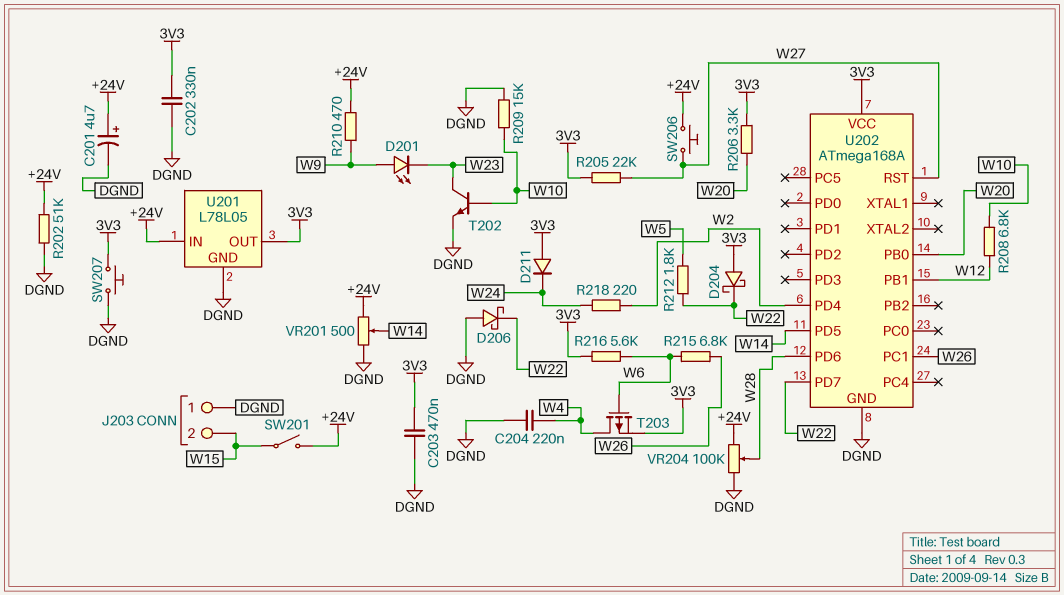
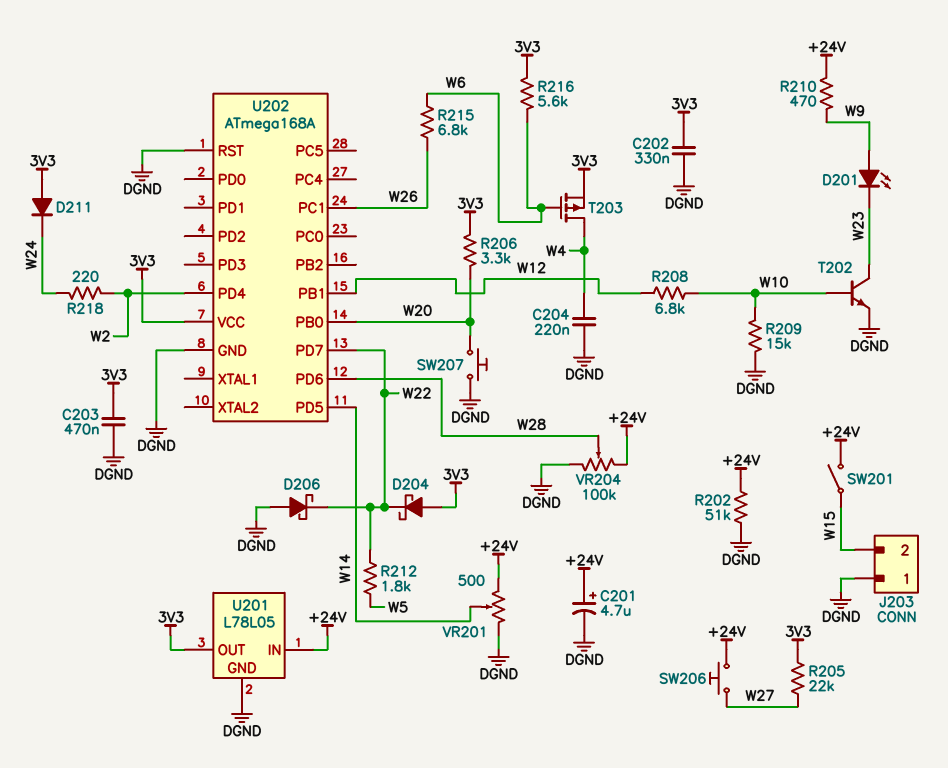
SW207: button (3V3, DGND) -> button (DGND, W20)
U202 pin RST: W27 -> DGND

